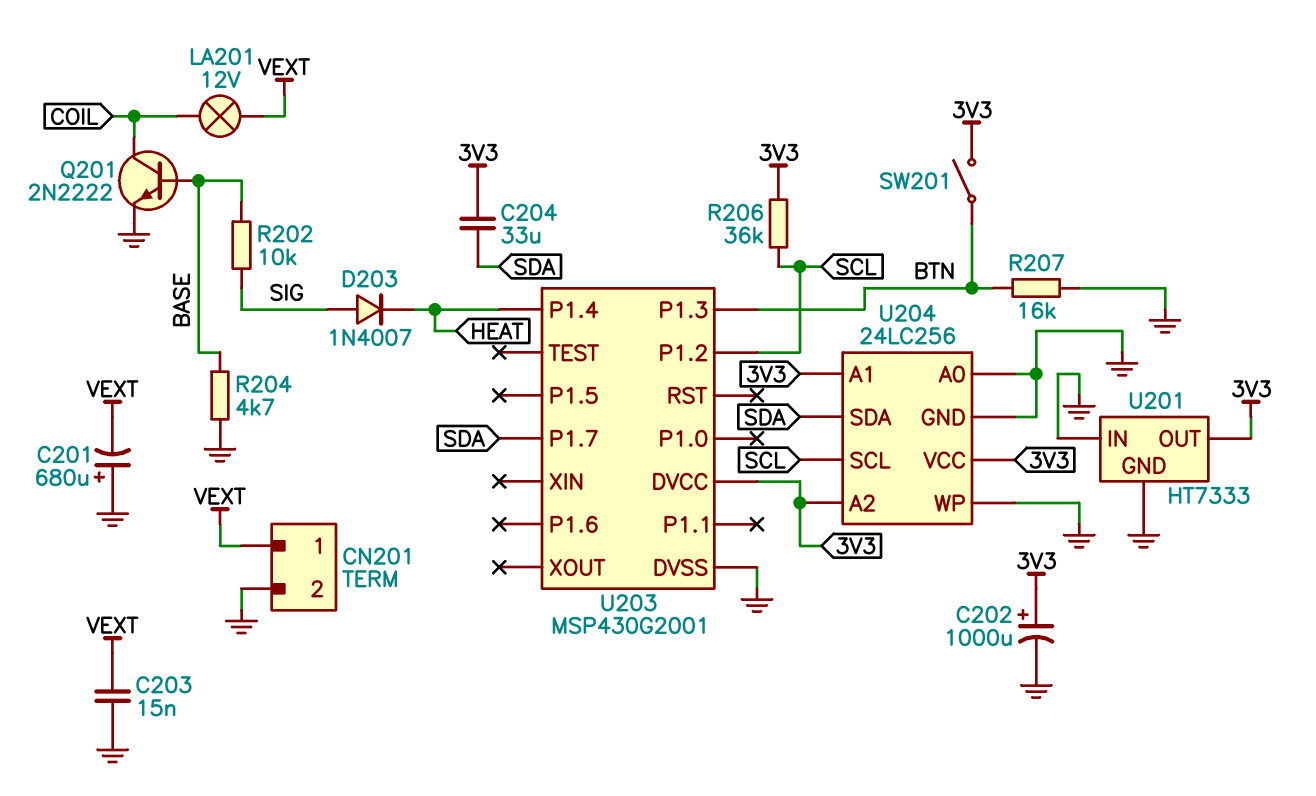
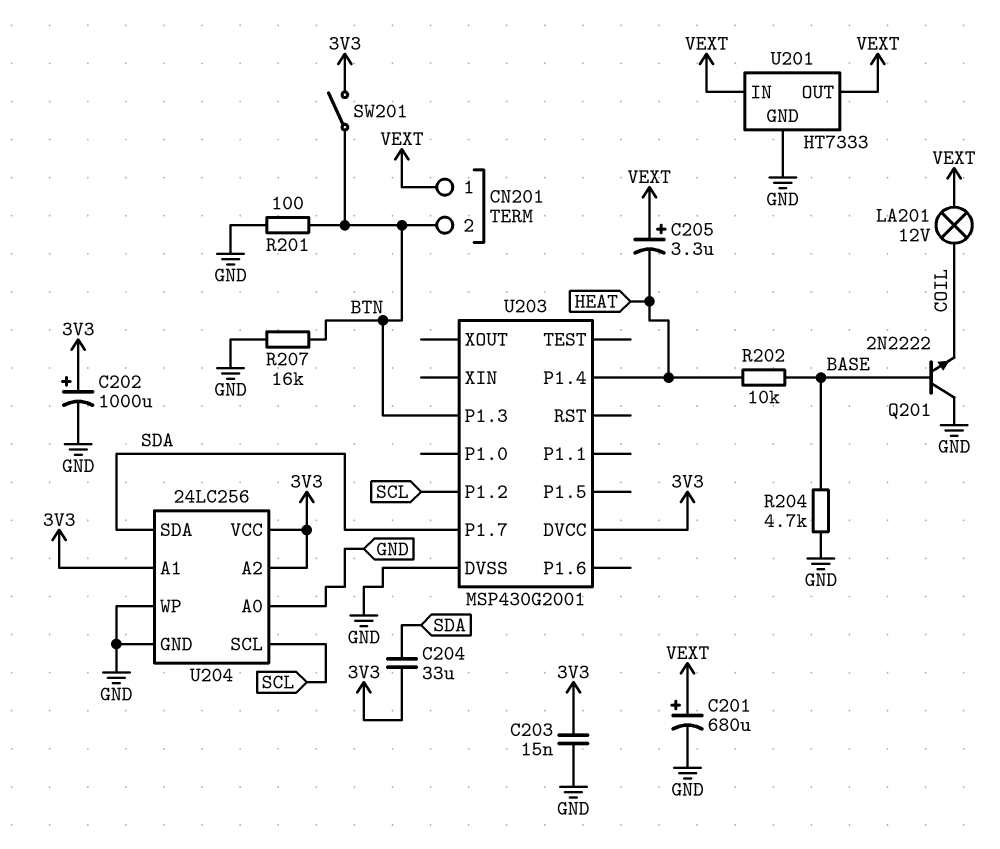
C201: 680uF (plus GND, minus VEXT) -> 680uF (plus VEXT, minus GND)
C203: 15nF (GND, VEXT) -> 15nF (3V3, GND)
C205: none -> 3.3uF (plus VEXT, minus HEAT)
CN201 pin 2: GND -> BTN
D203: diode 1N4007 (A SIG, K HEAT) -> none
Q201: NPN 2N2222 (B BASE, C COIL, E GND) -> NPN 2N2222 (B BASE, C GND, E COIL)
R201: none -> 100 (BTN, GND)
R202: 10k (BASE, SIG) -> 10k (BASE, HEAT)
R206: 36k (3V3, SCL) -> none
U201 pin IN: GND -> VEXT
U201 pin OUT: 3V3 -> VEXT

